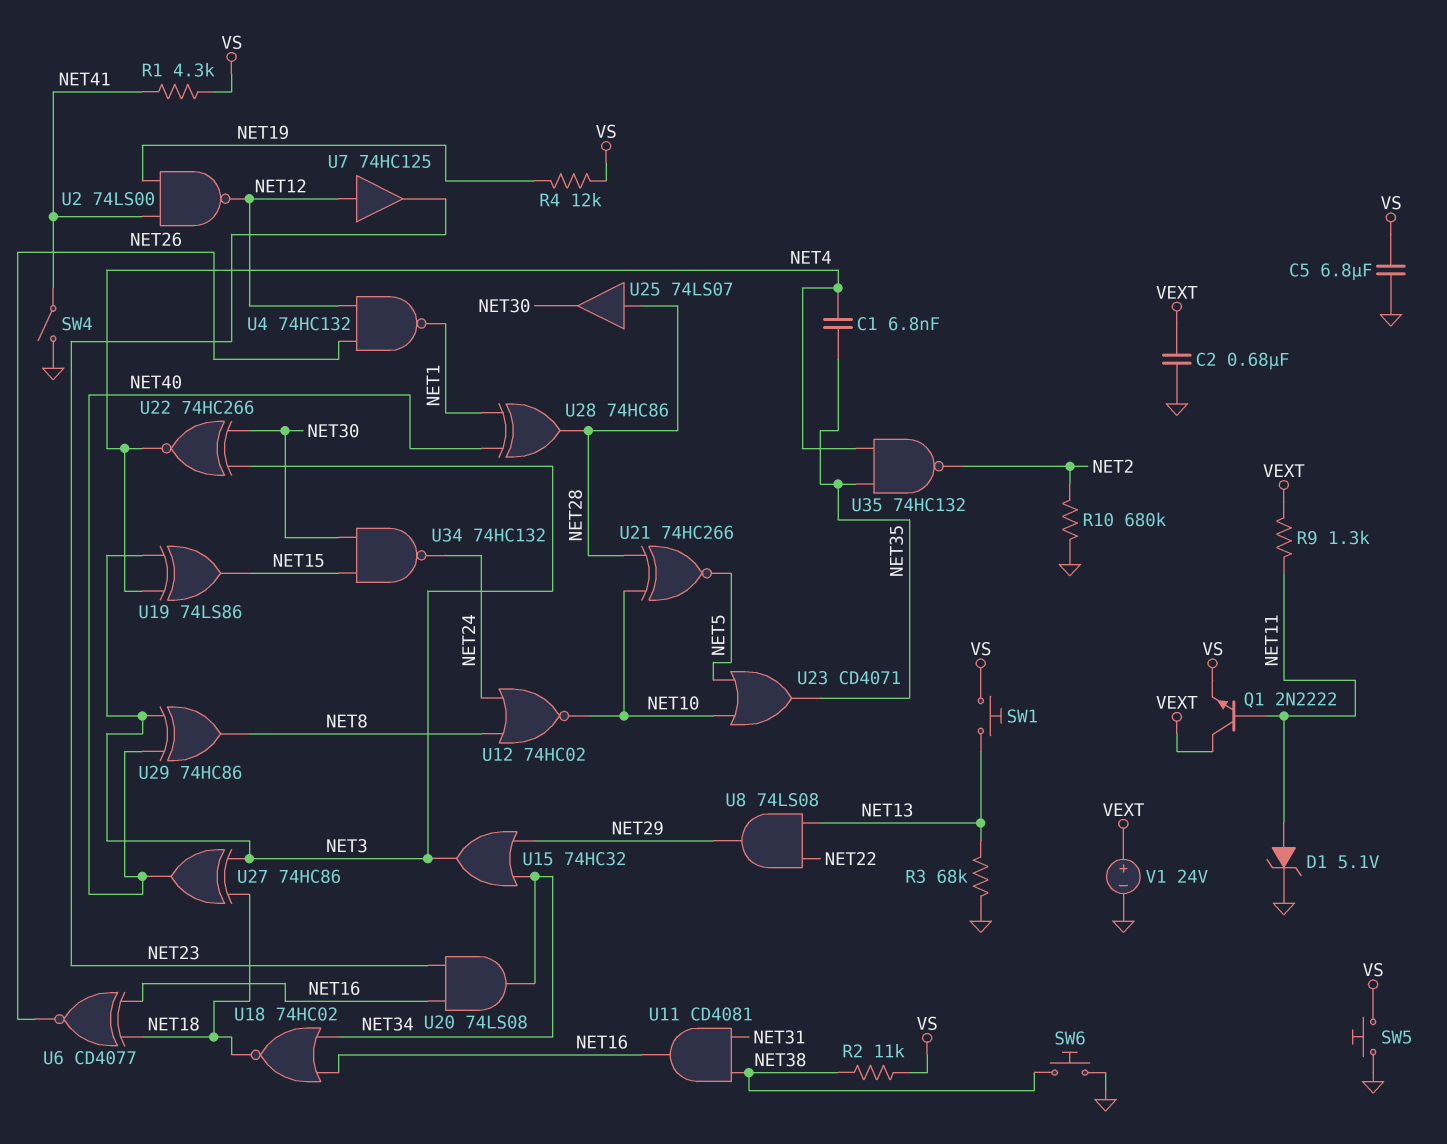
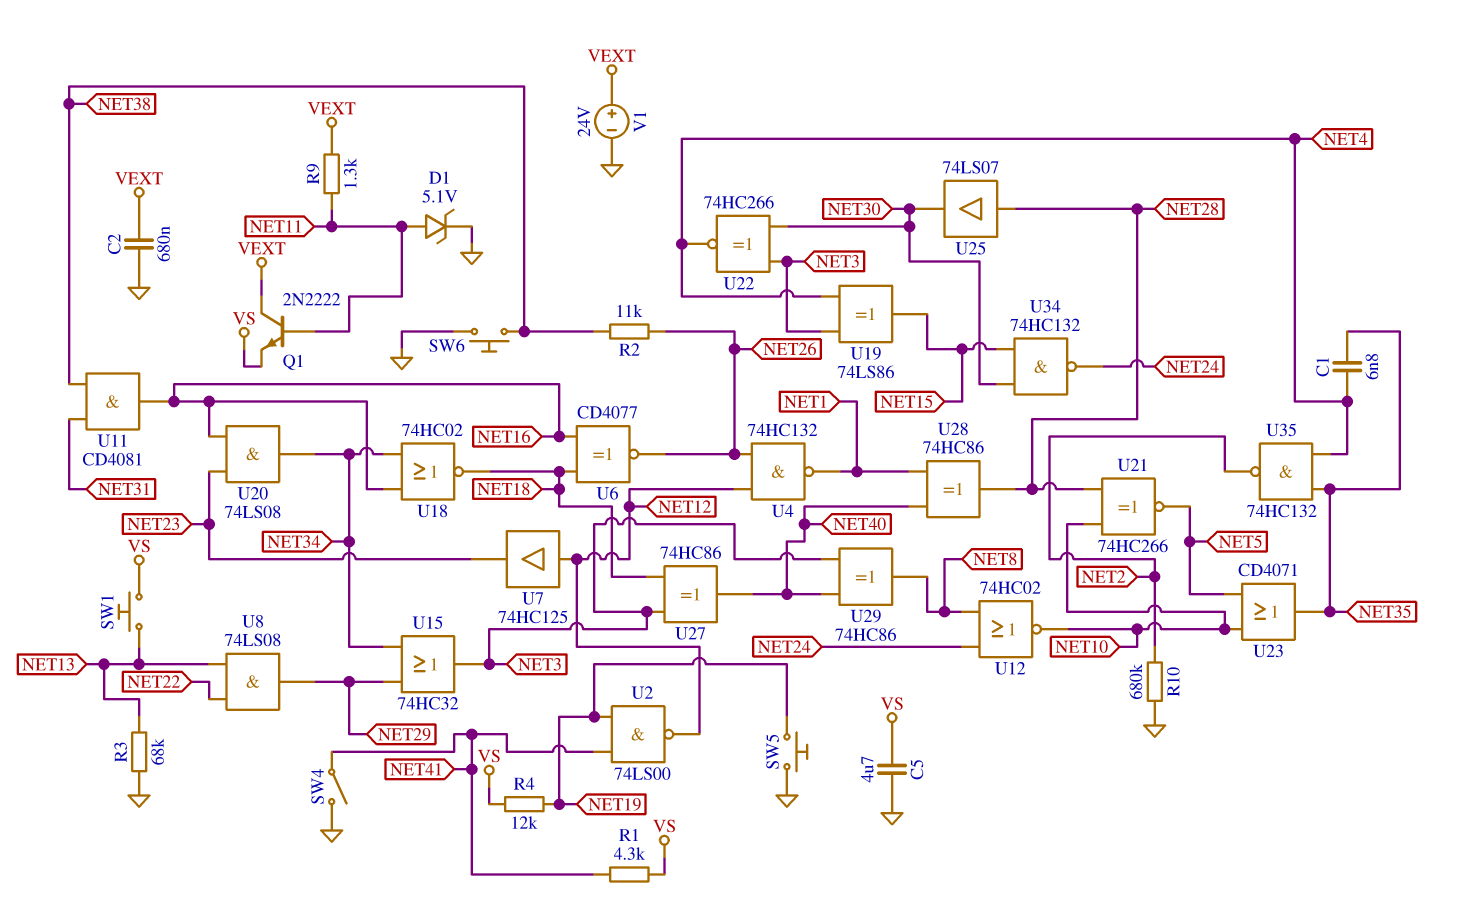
C5: 6.8uF (GND, VS) -> 4.7uF (GND, VS)
R2: 11k (NET38, VS) -> 11k (NET26, NET38)
SW5: button (GND, VS) -> button (GND, NET19)

